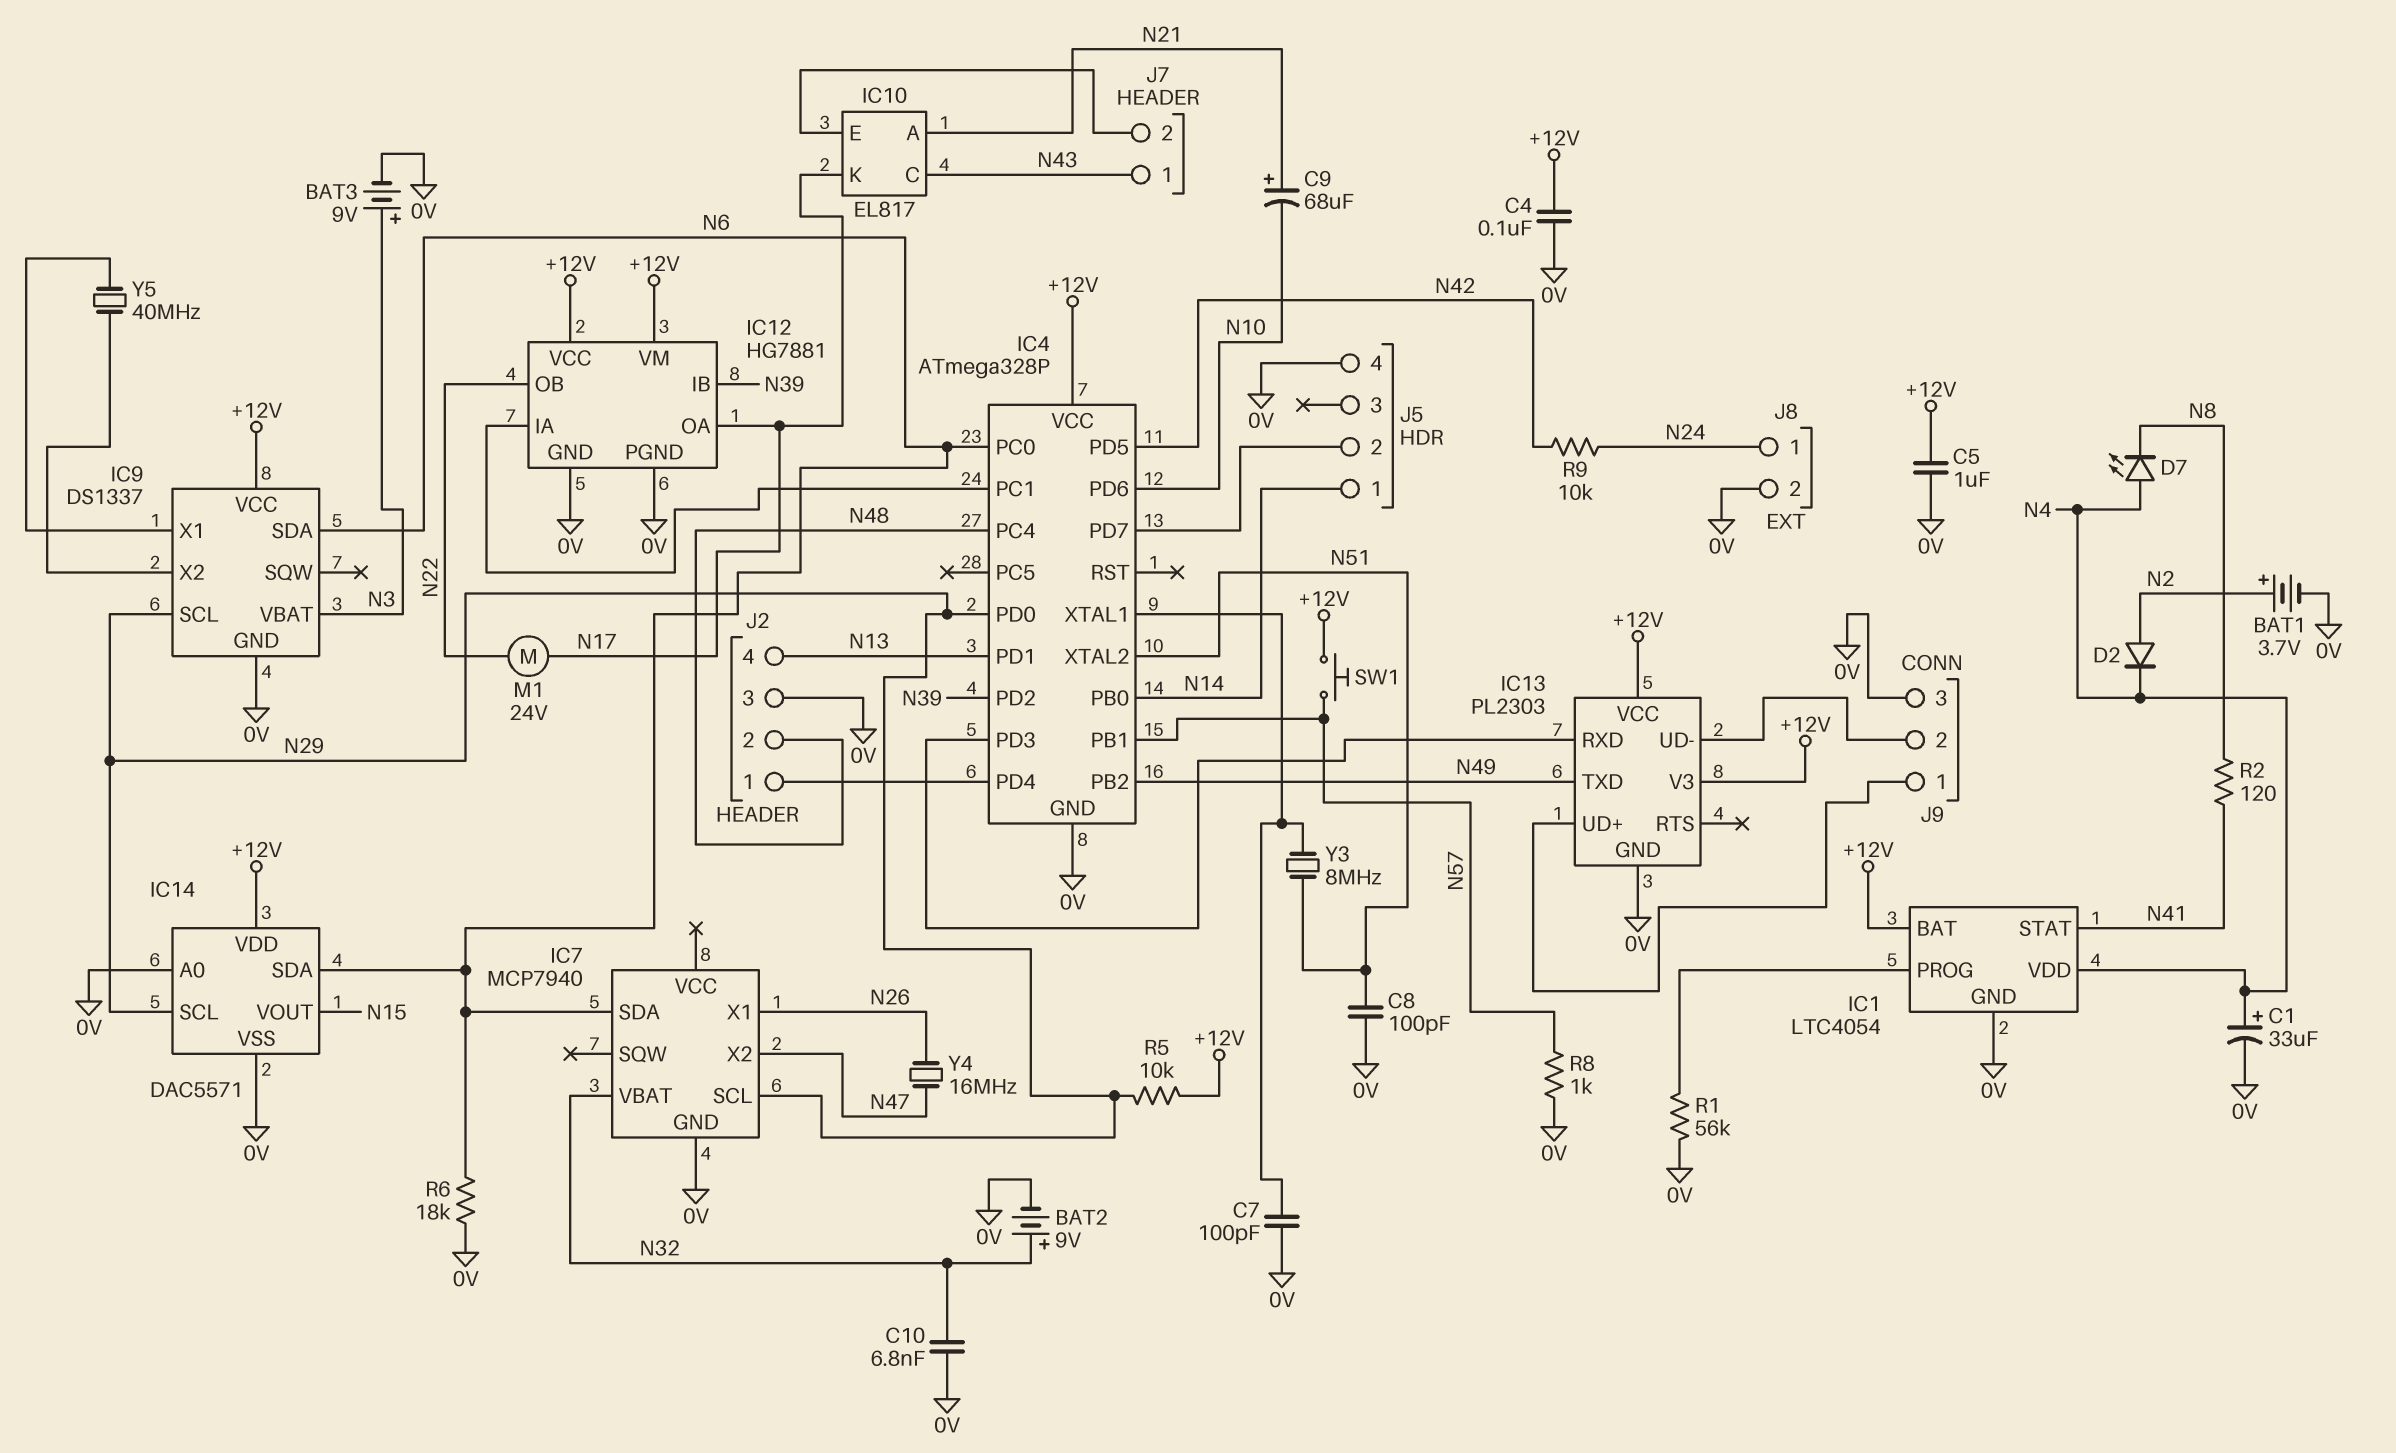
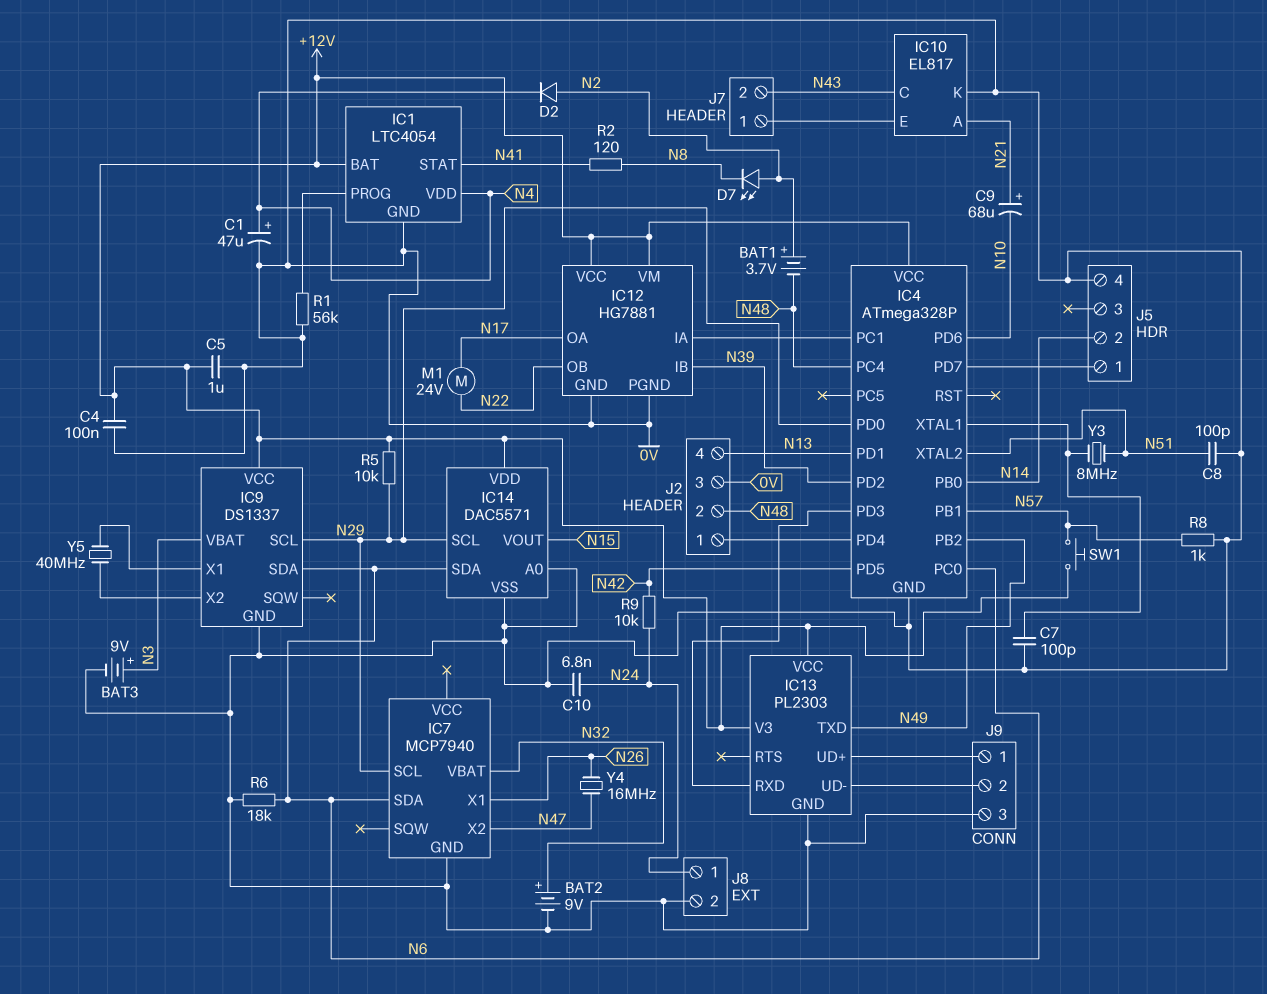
BAT1: 3.7V (plus N2, minus 0V) -> 3.7V (plus N2, minus N48)
C1: 33uF (plus N4, minus 0V) -> 47uF (plus N4, minus 0V)
C10: 6.8nF (0V, N32) -> 6.8nF (0V, N24)
D7: LED (A N4, K N8) -> LED (A N2, K N8)
IC10 pin K: N17 -> 0V
J5 pin 1: N14 -> IC4/PD7
J5 pin 2: IC4/PD7 -> N14
J7 pin 1: N43 -> IC10/E
J7 pin 2: IC10/E -> N43

